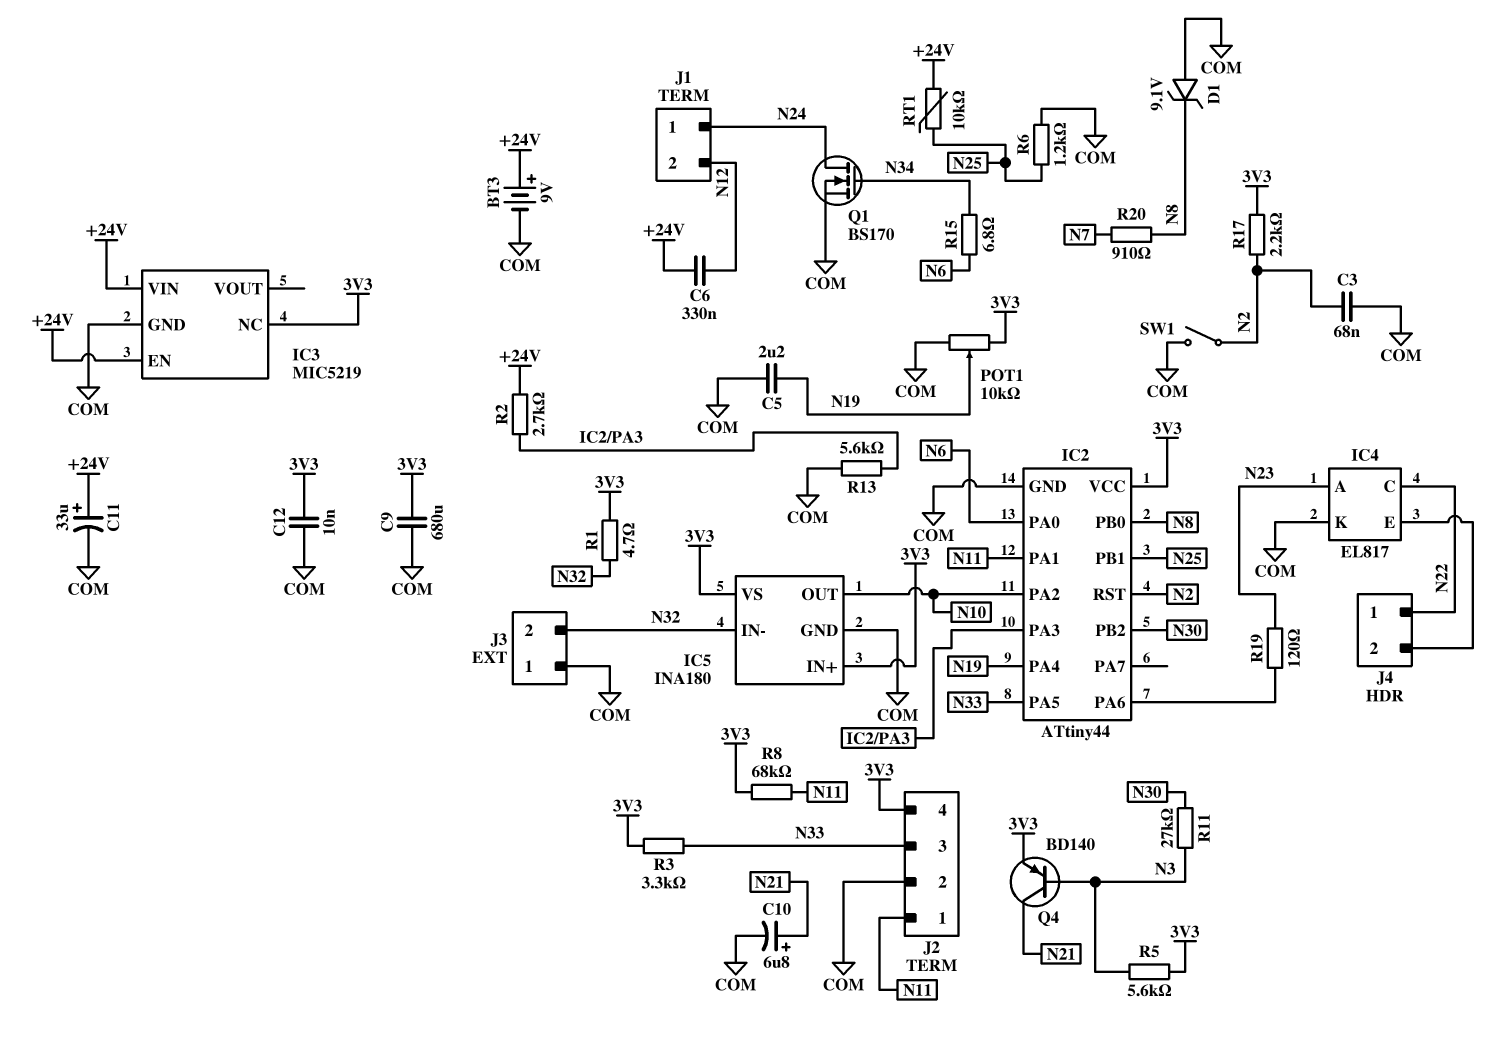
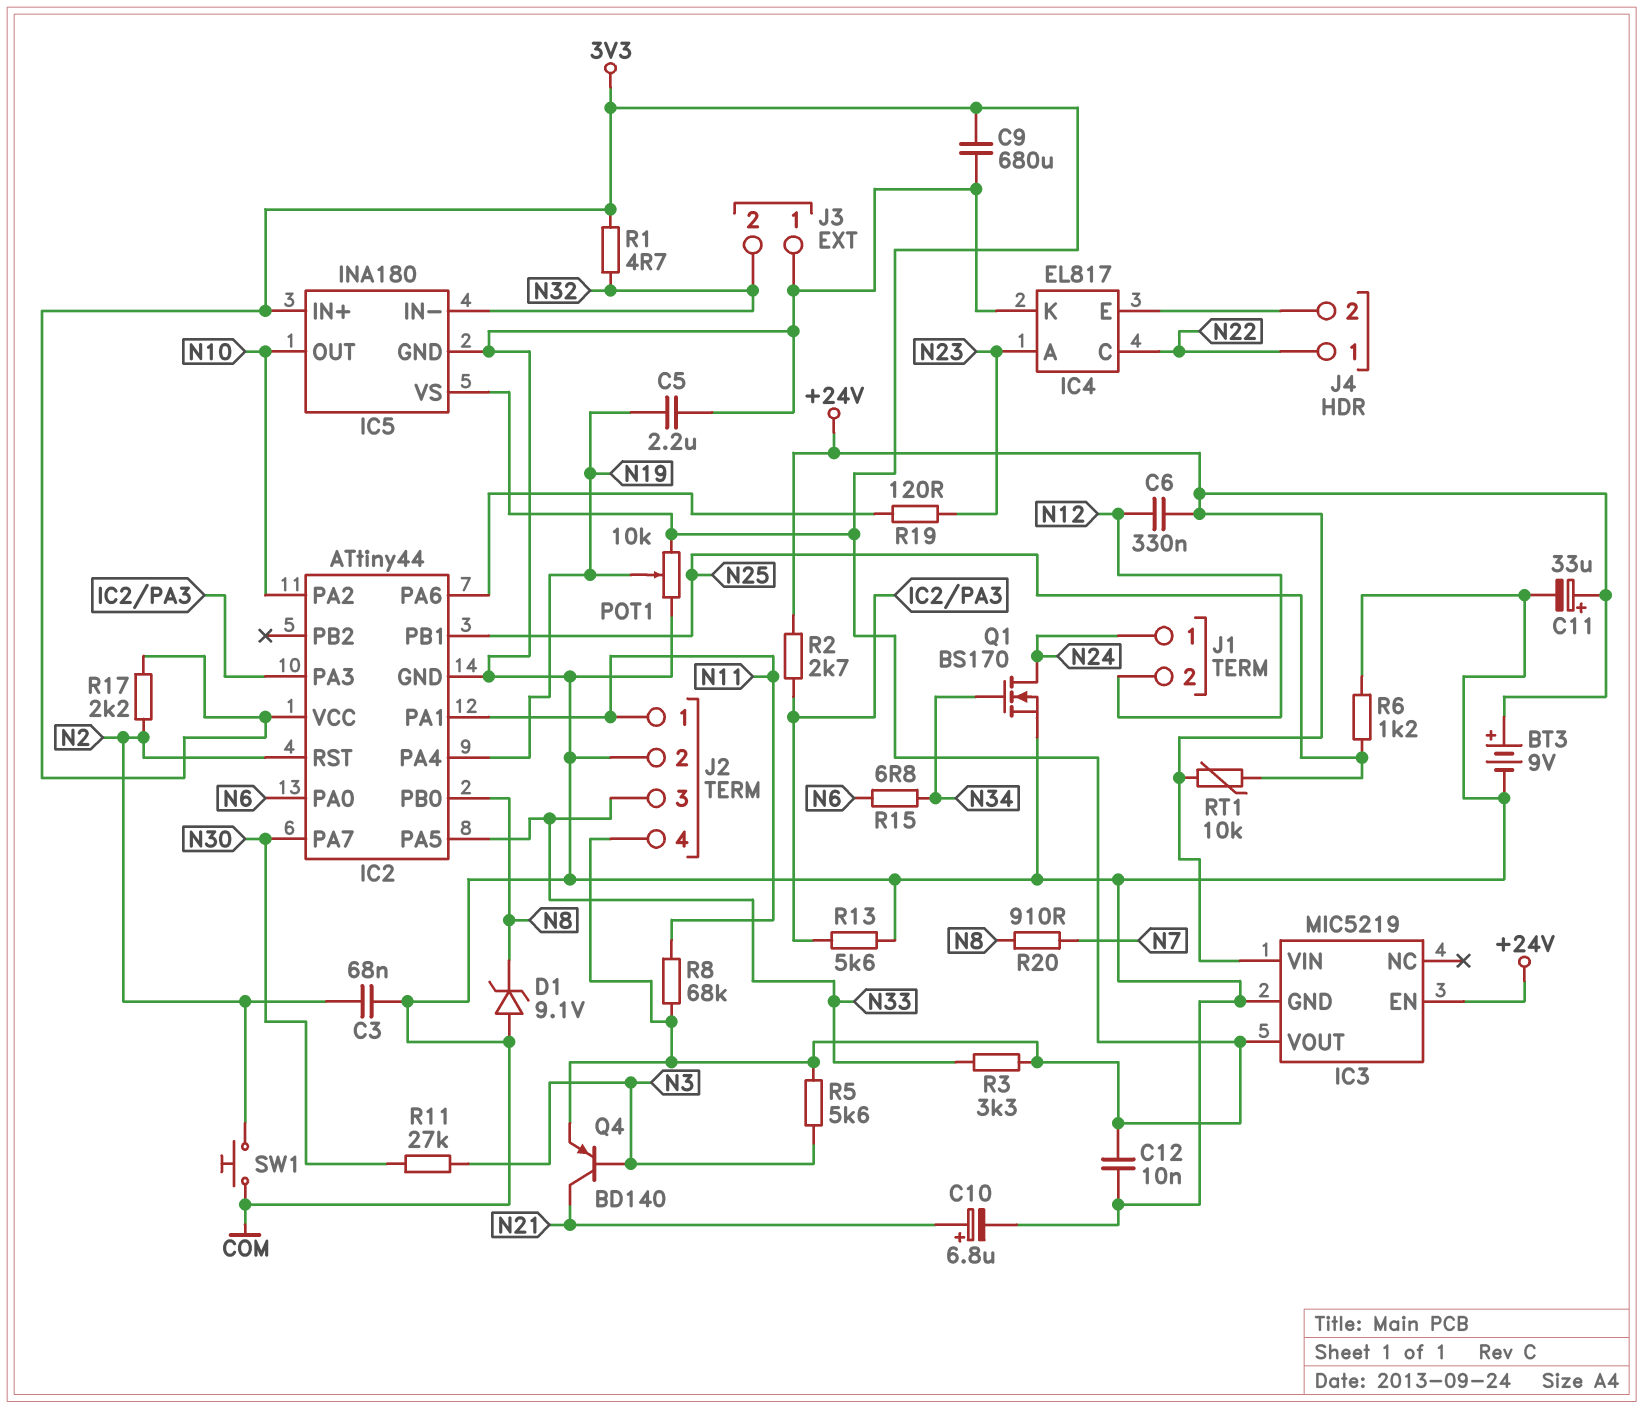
IC2 pin PA7: none -> N30
IC2 pin PB2: N30 -> none
IC3 pin NC: 3V3 -> none
IC3 pin VOUT: none -> 3V3
SW1: switch (COM, N2) -> button (COM, N2)

